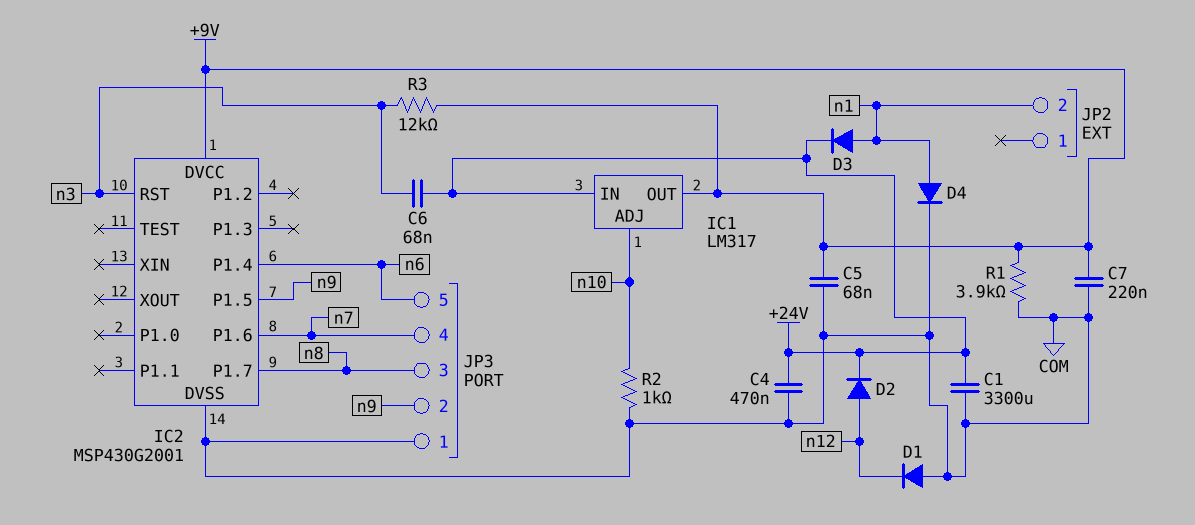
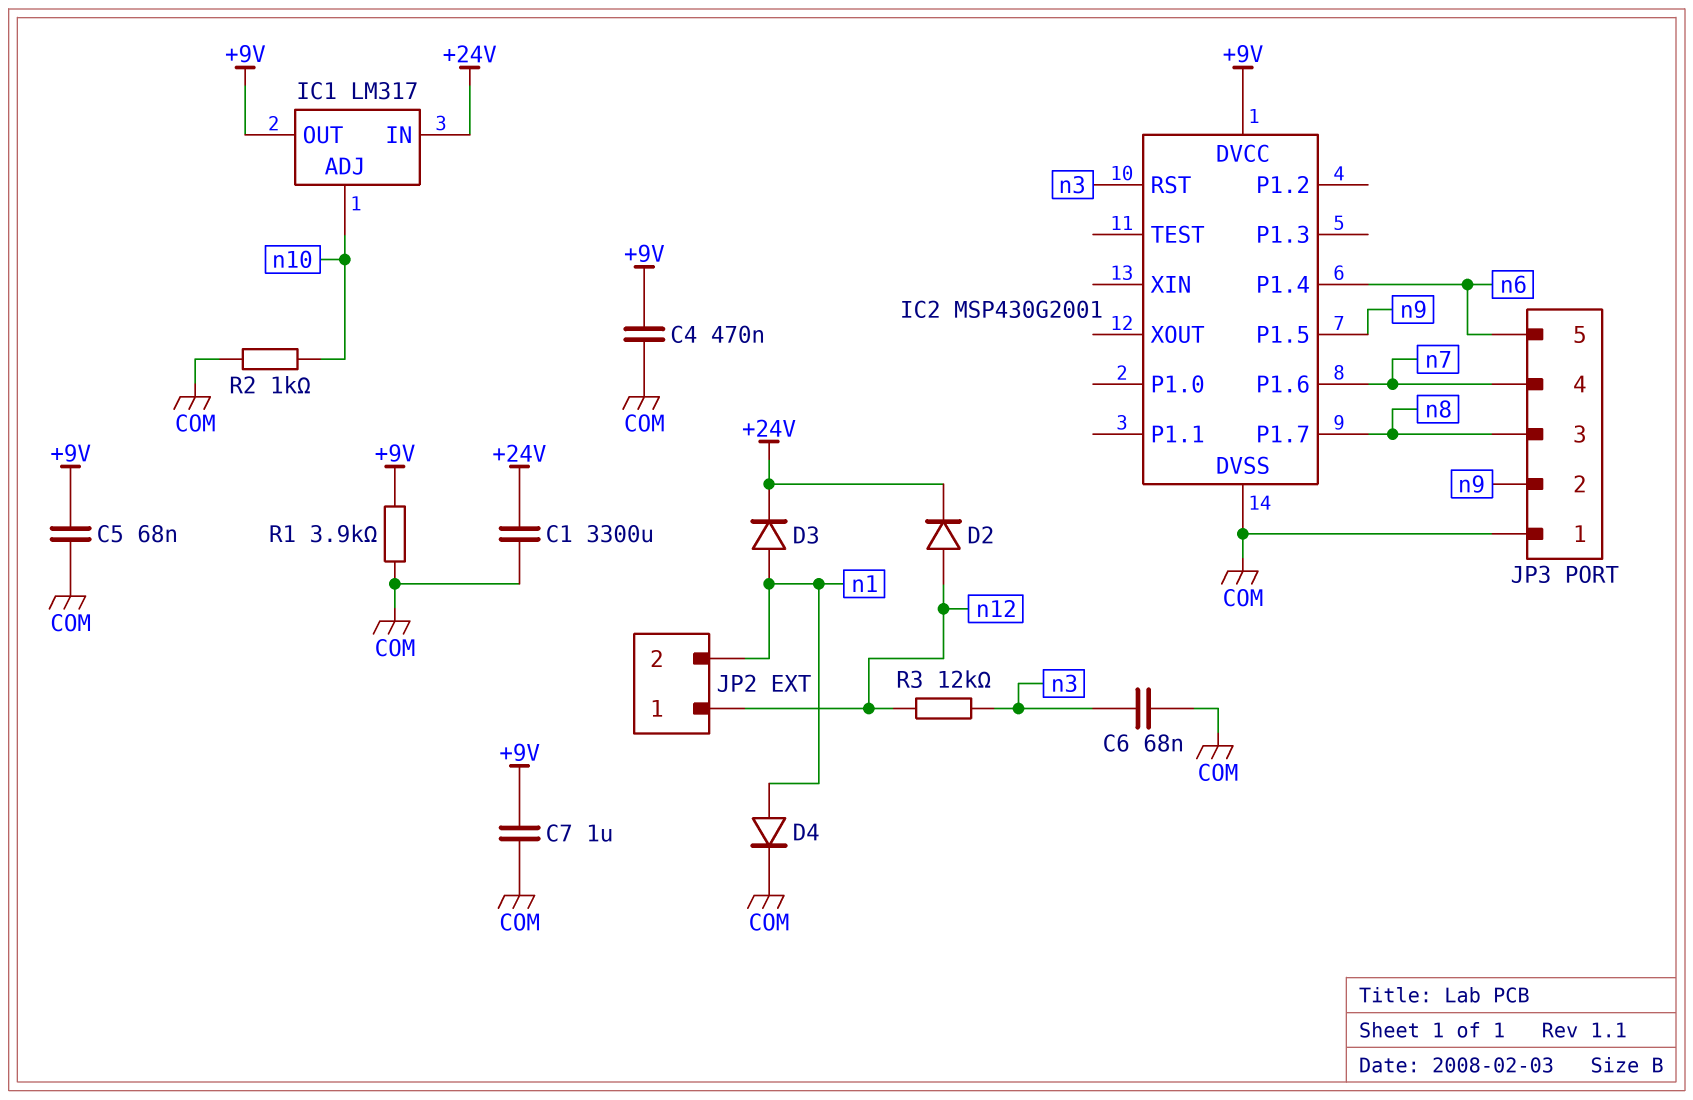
C4: 470nF (+24V, COM) -> 470nF (+9V, COM)
C6: 68nF (+24V, n3) -> 68nF (COM, n3)
C7: 220nF (+9V, COM) -> 1uF (+9V, COM)
D1: diode (A COM, K n12) -> none
JP2 pin 1: none -> n12
R3: 12k (+9V, n3) -> 12k (n3, n12)

